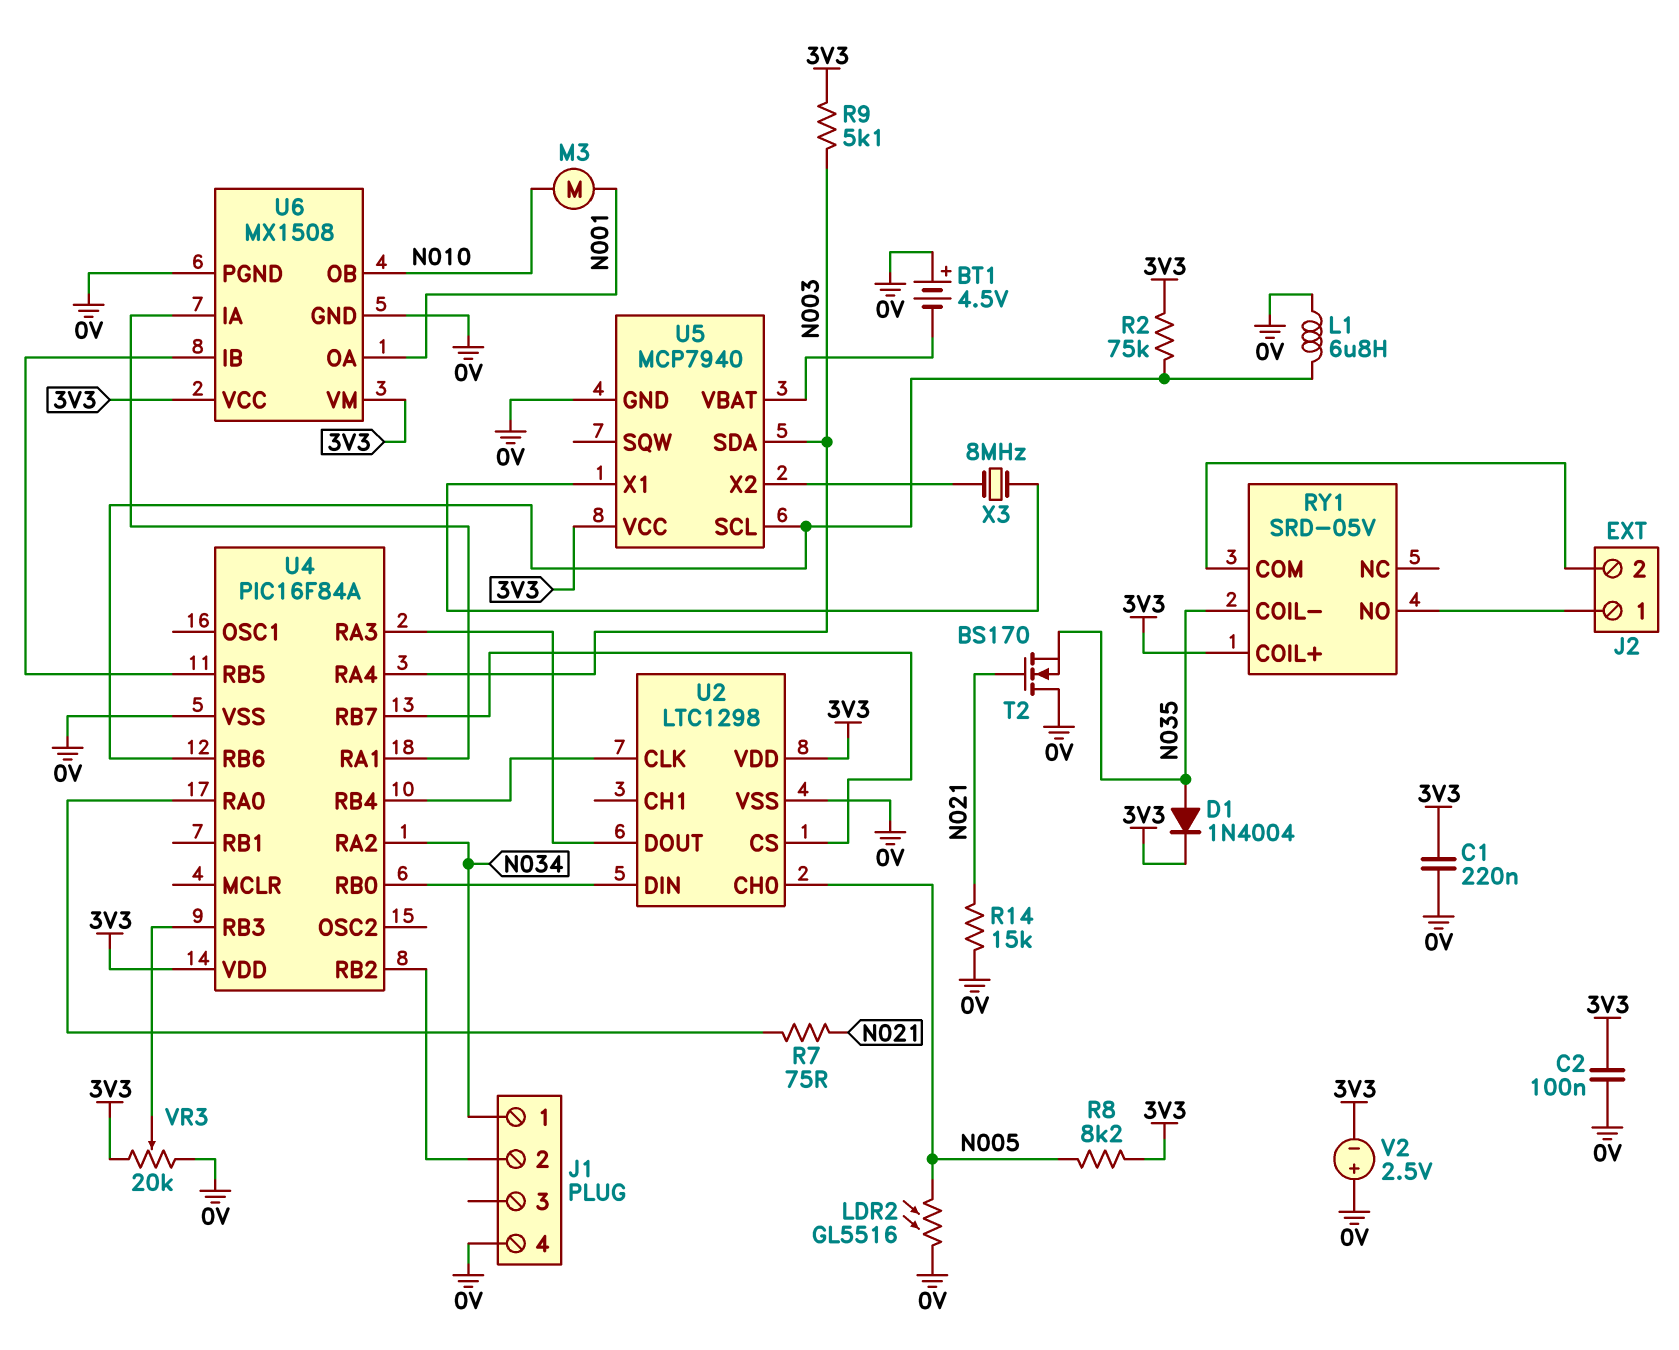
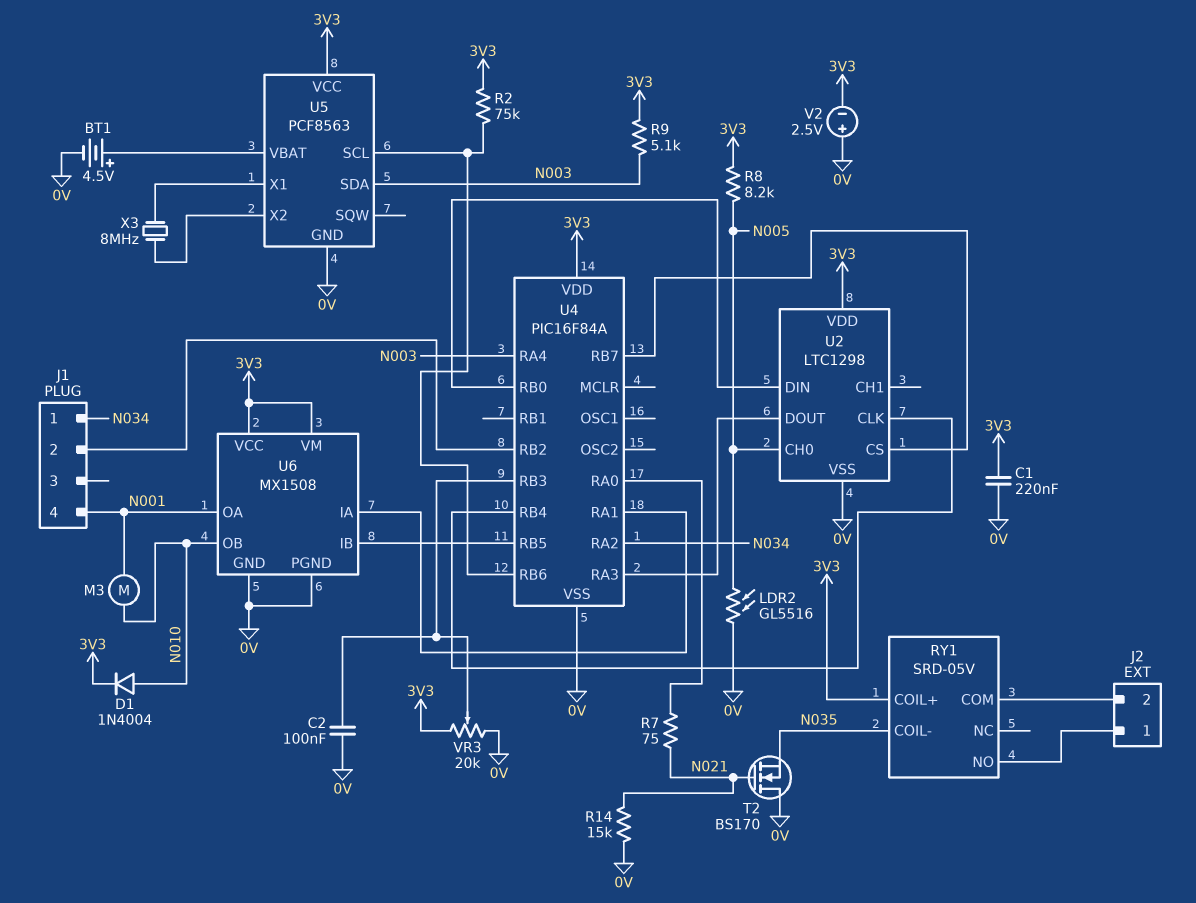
BT1: 4.5V (plus 0V, minus U5/VBAT) -> 4.5V (plus U5/VBAT, minus 0V)
C2: 100nF (0V, 3V3) -> 100nF (0V, U4/RB3)
D1: diode 1N4004 (A N035, K 3V3) -> diode 1N4004 (A N010, K 3V3)
J1 pin 4: 0V -> N001
L1: 6.8uH (0V, U4/RB6) -> none
U5: MCP7940 -> PCF8563

